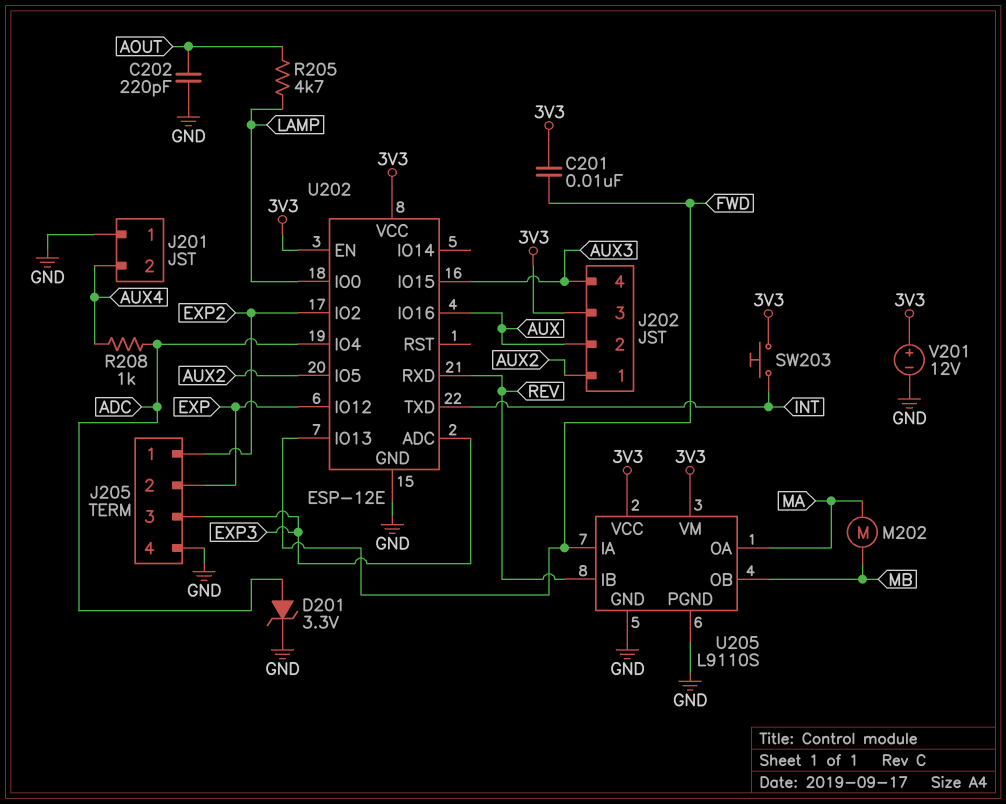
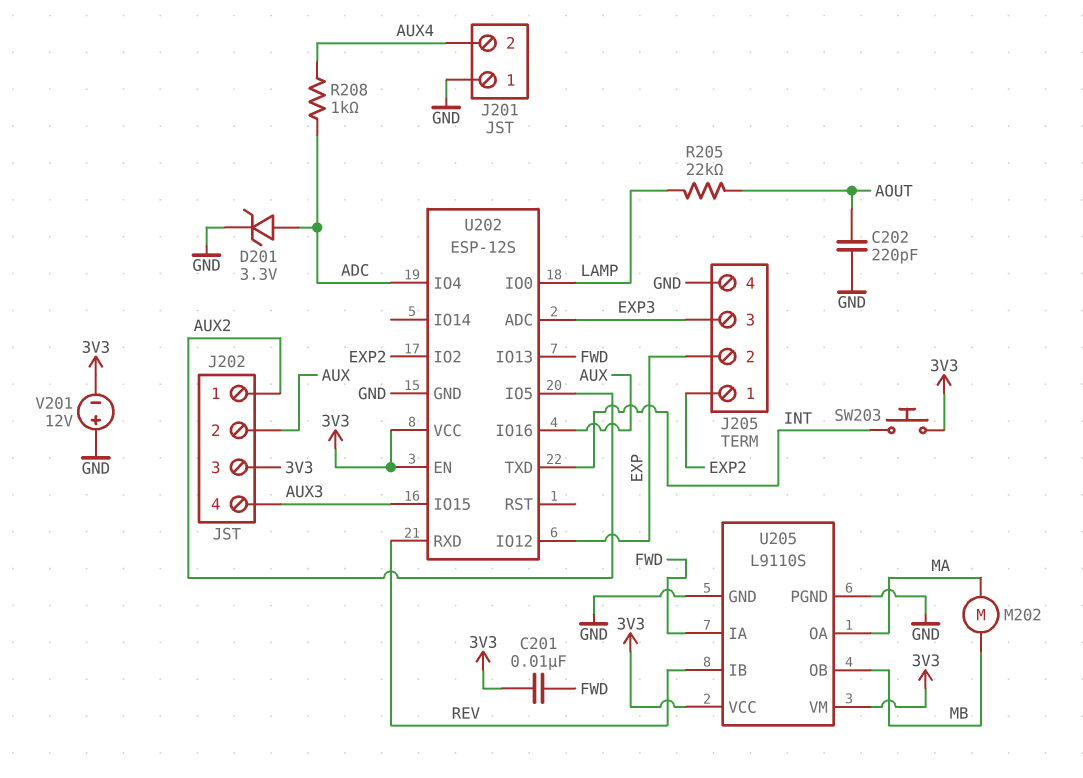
R205: 4.7k (AOUT, LAMP) -> 22k (AOUT, LAMP)
U202: ESP-12E -> ESP-12S
V201: 12V (plus 3V3, minus GND) -> 12V (plus GND, minus 3V3)

